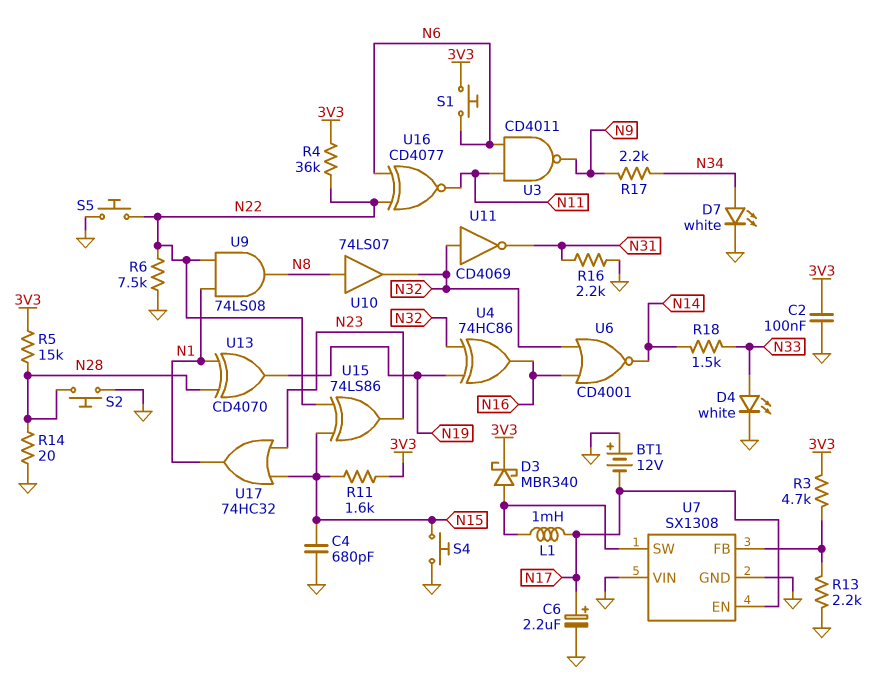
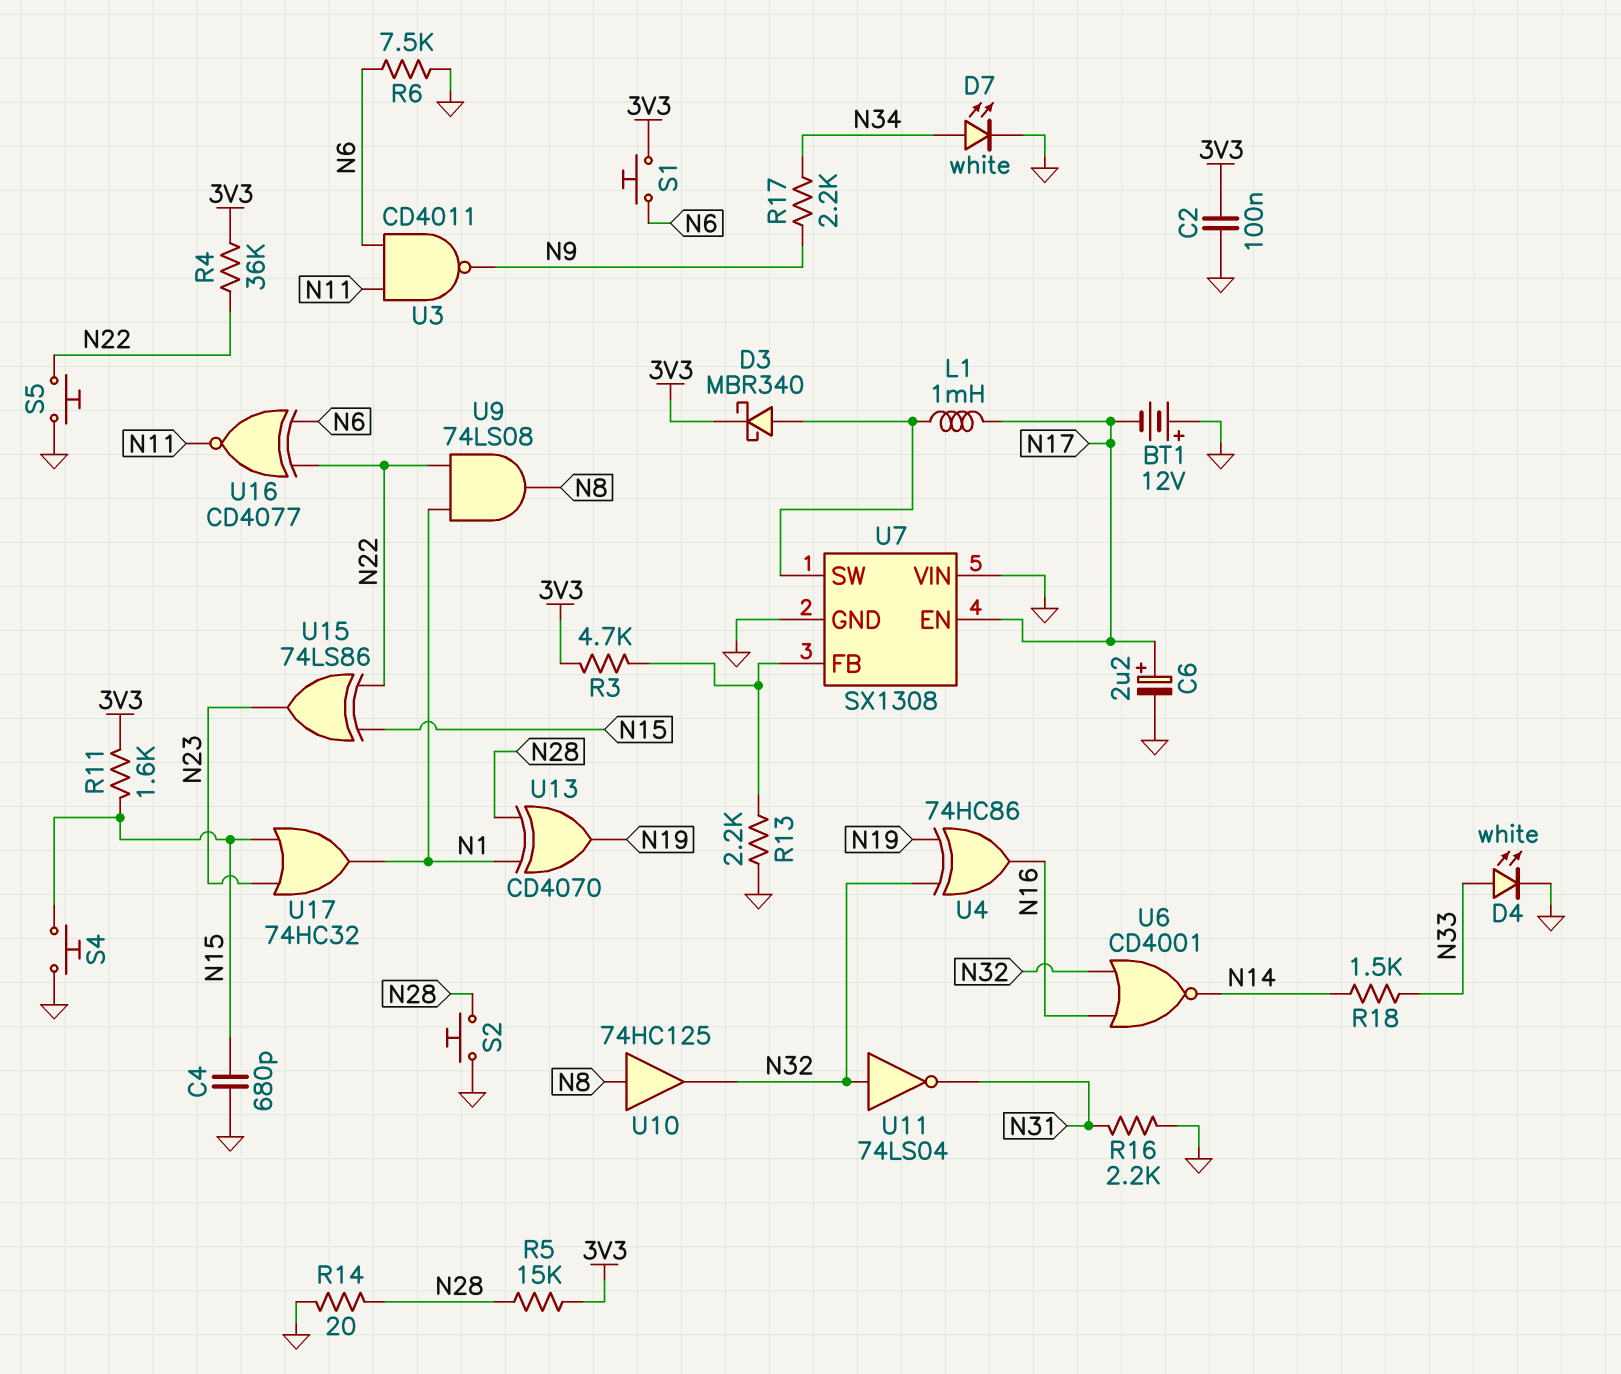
R6: 7.5k (GND, N22) -> 7.5k (GND, N6)
U10: buffer 74LS07 (in N8, out N32) -> buffer 74HC125 (in N8, out N32)
U11: NOT CD4069 (in N32, out N31) -> NOT 74LS04 (in N32, out N31)

